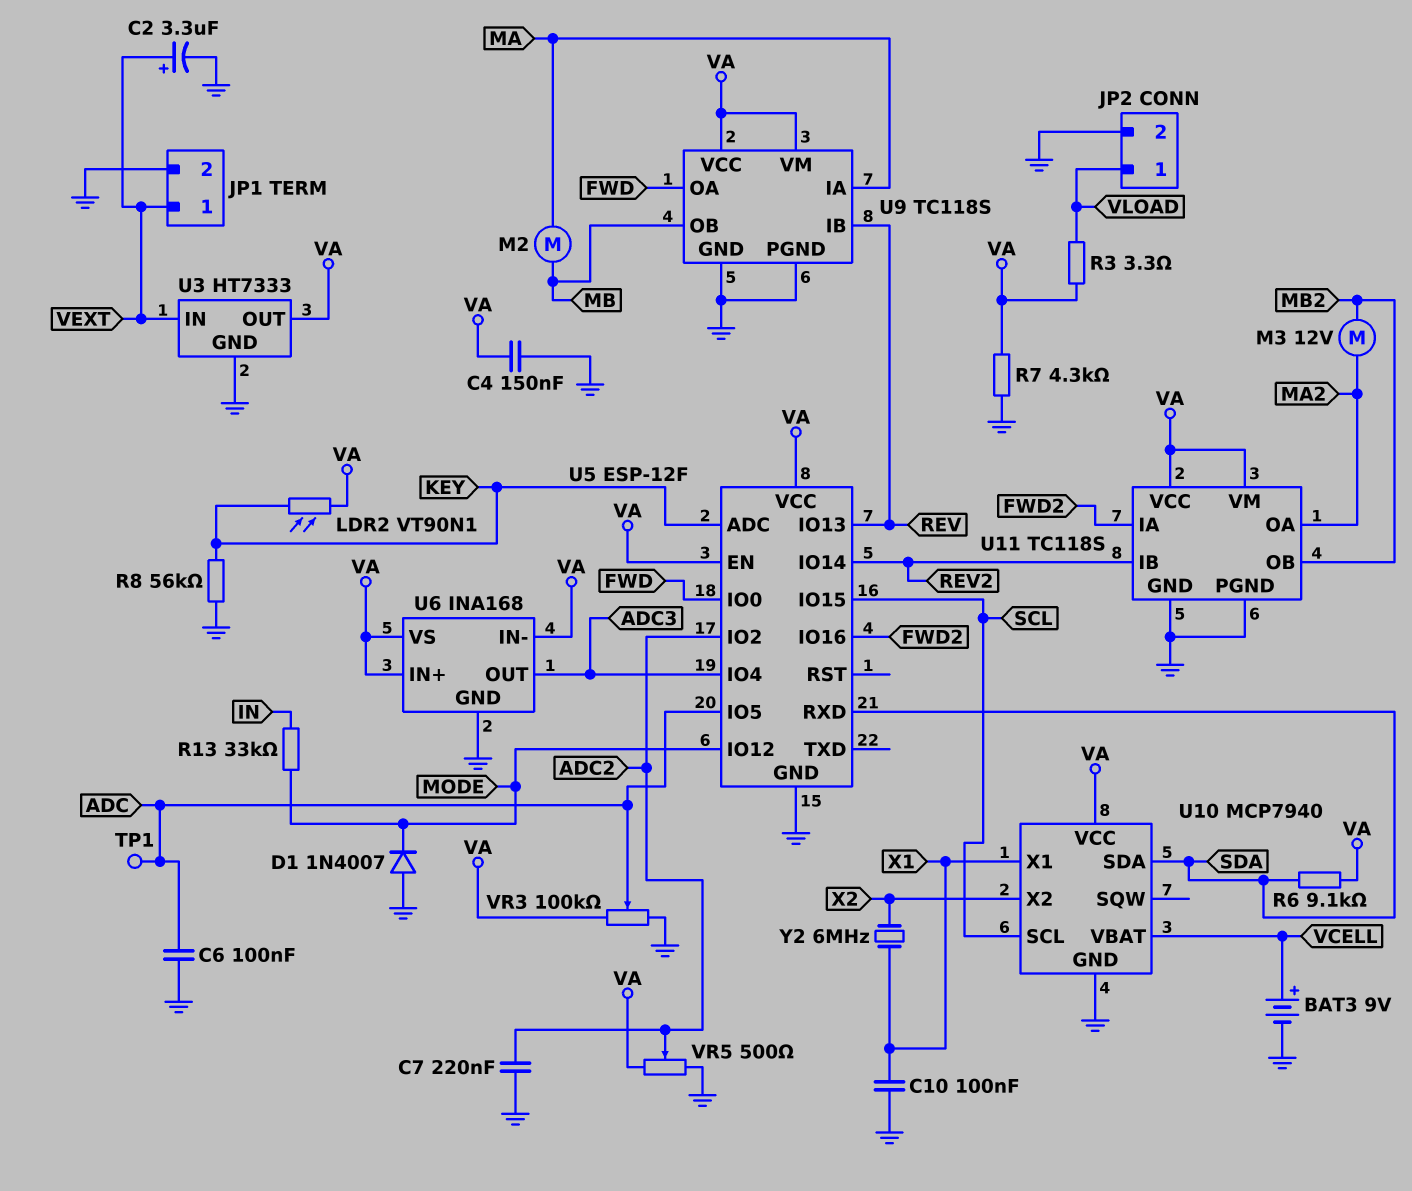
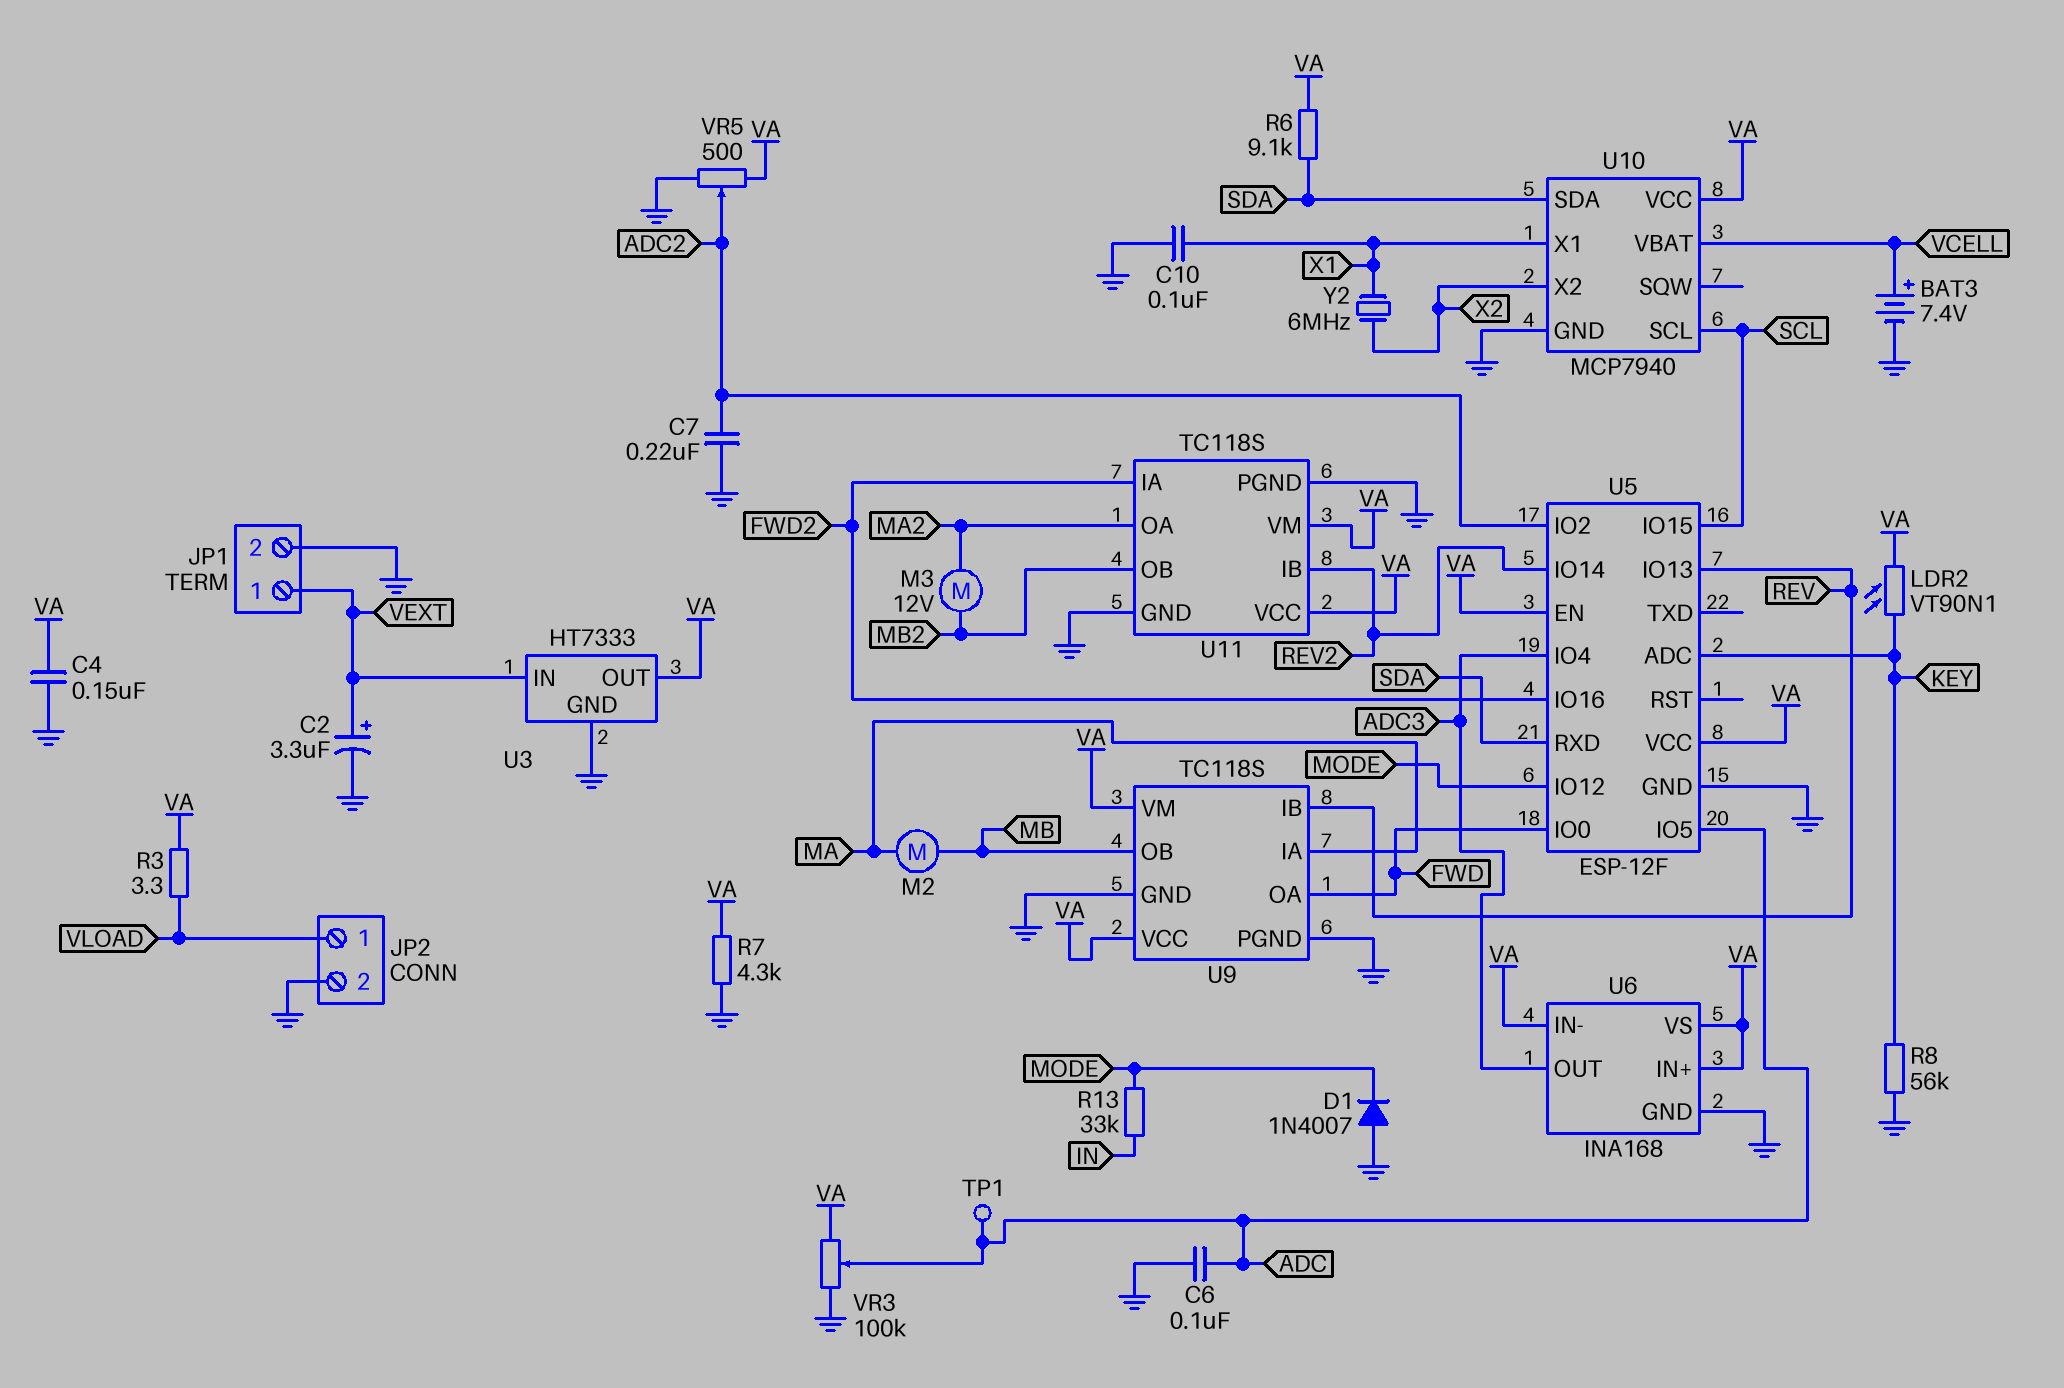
BAT3: 9V (plus VCELL, minus GND) -> 7.4V (plus VCELL, minus GND)

